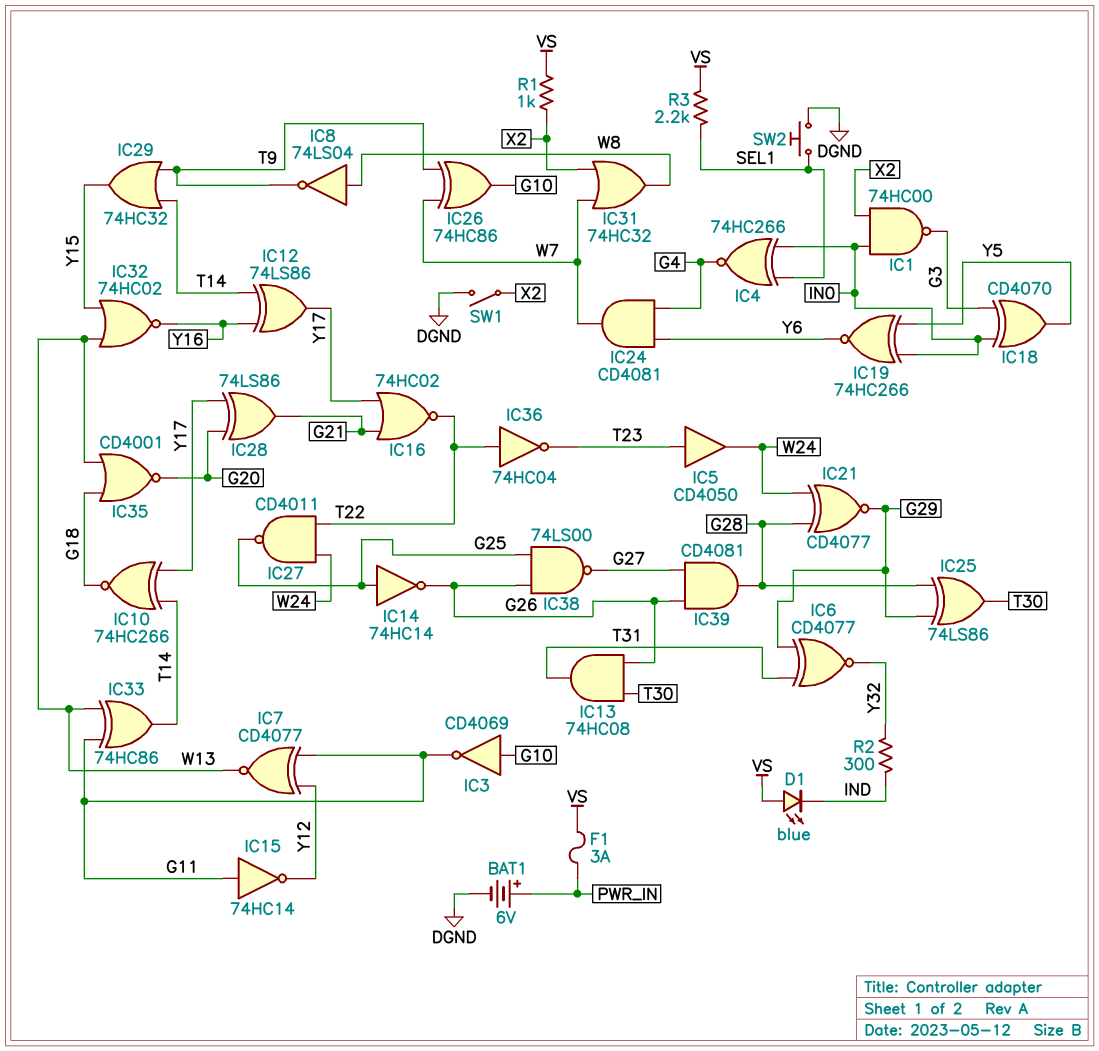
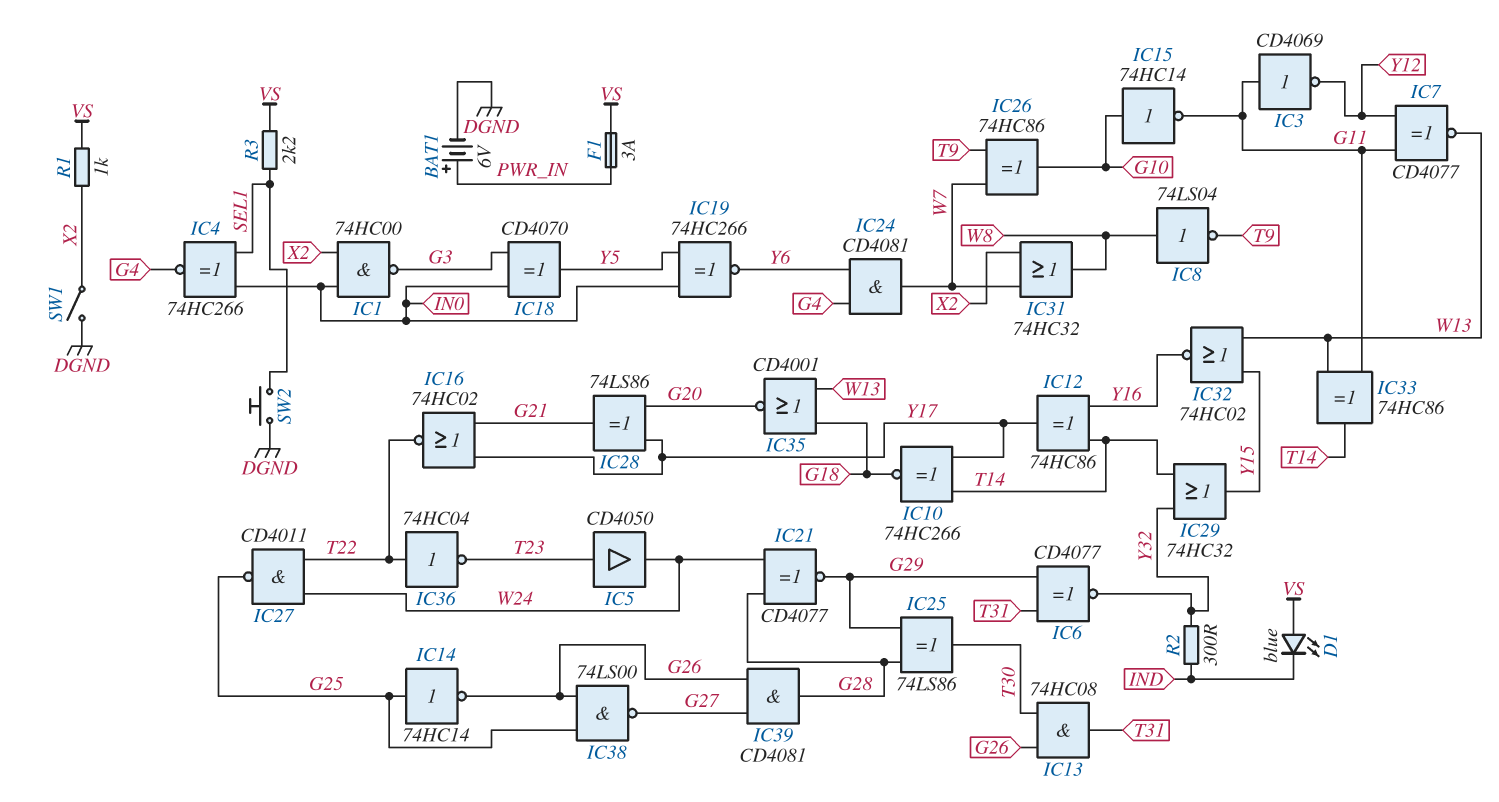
IC3: NOT CD4069 (in G10, out G11) -> NOT CD4069 (in G11, out Y12)
IC12: XOR 74LS86 (in T14, in Y16, out Y17) -> XOR 74HC86 (in T14, in Y16, out Y17)
IC15: NOT 74HC14 (in G11, out Y12) -> NOT 74HC14 (in G10, out G11)
IC29: OR 74HC32 (in T9, in T14, out Y15) -> OR 74HC32 (in T14, in Y32, out Y15)

